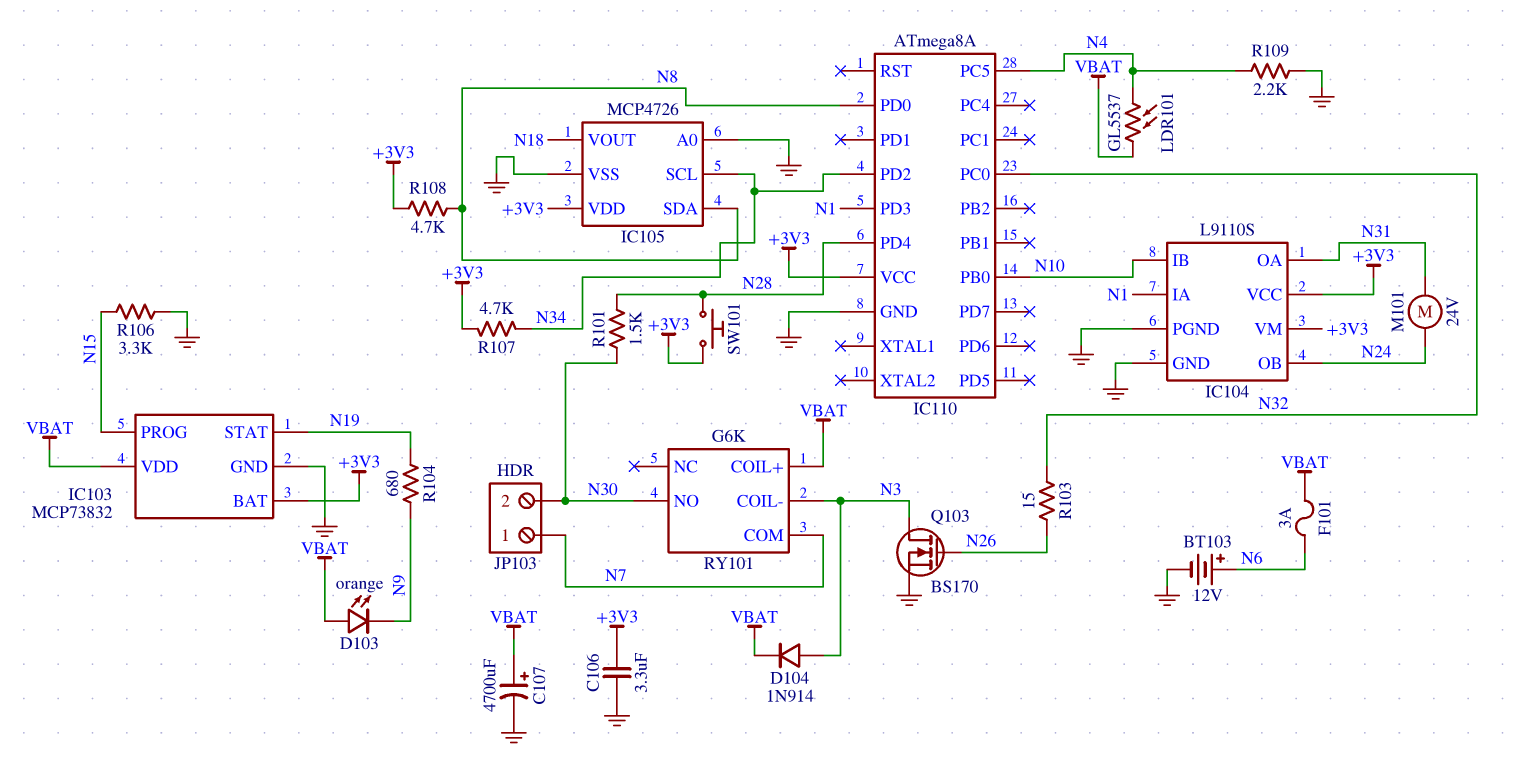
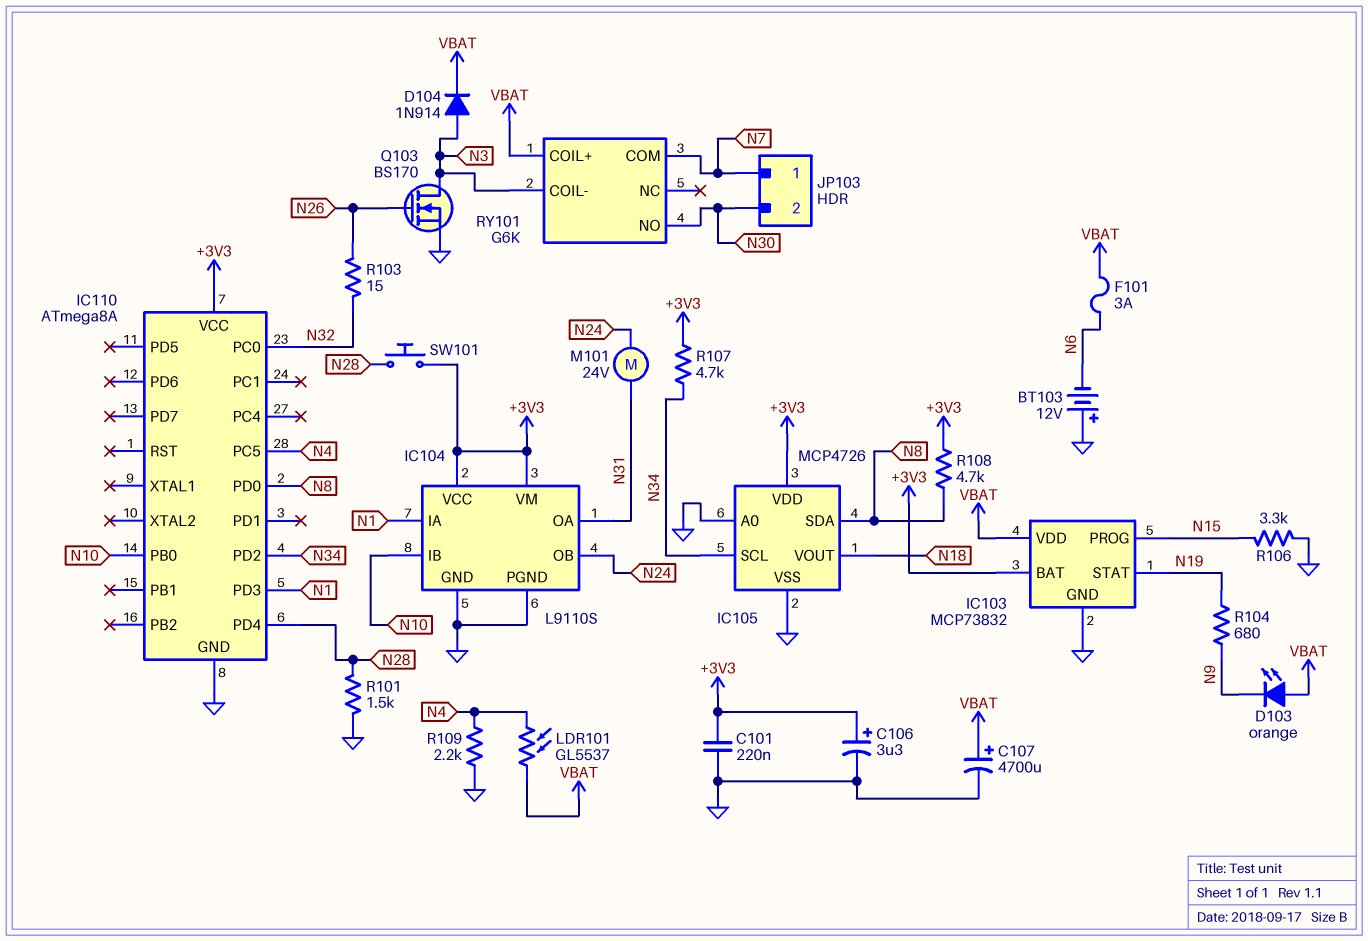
BT103: 12V (plus N6, minus GND) -> 12V (plus GND, minus N6)
C101: none -> 220nF (+3V3, GND)
C106: 3.3uF (+3V3, GND) -> 3.3uF (plus +3V3, minus GND)
R101: 1.5k (N28, N30) -> 1.5k (GND, N28)

